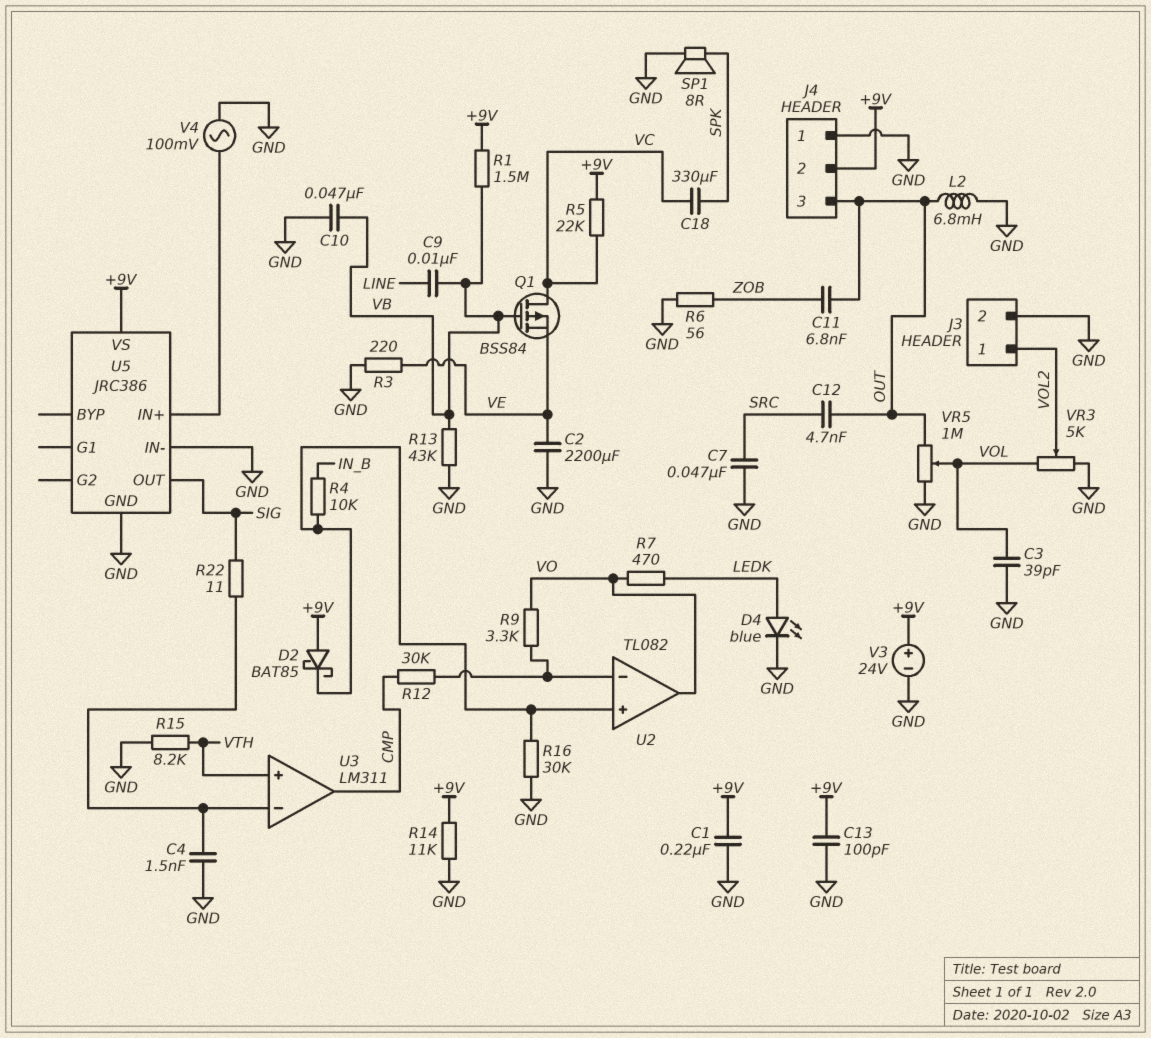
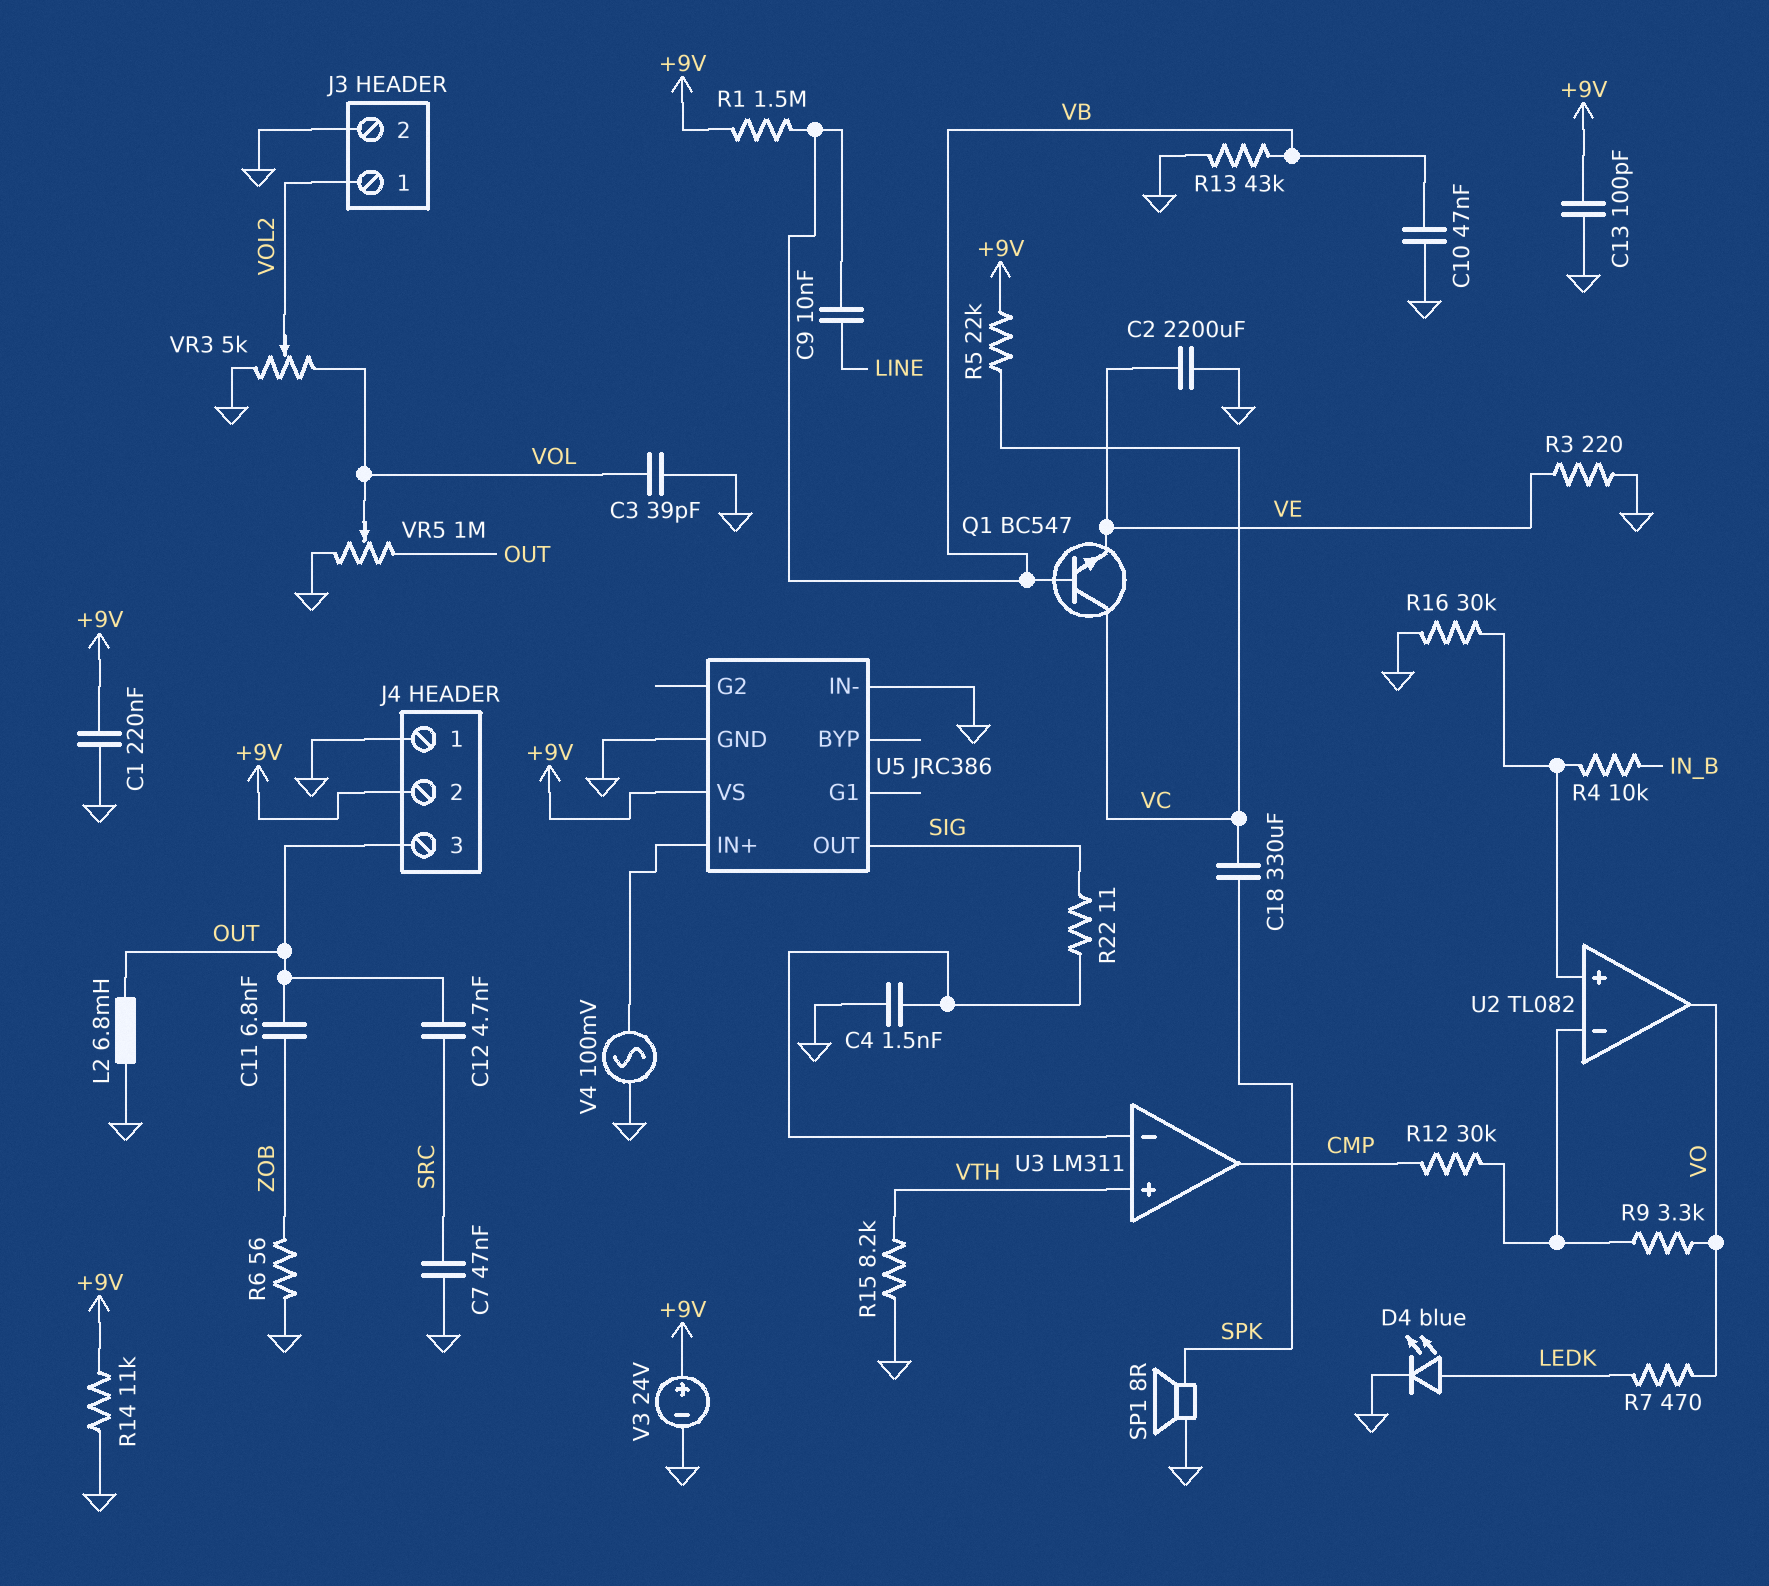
D2: schottky BAT85 (A +9V, K U2/in+) -> none
Q1: PMOS BSS84 (G VB, D VC, S VE) -> NPN BC547 (B VB, C VC, E VE)

